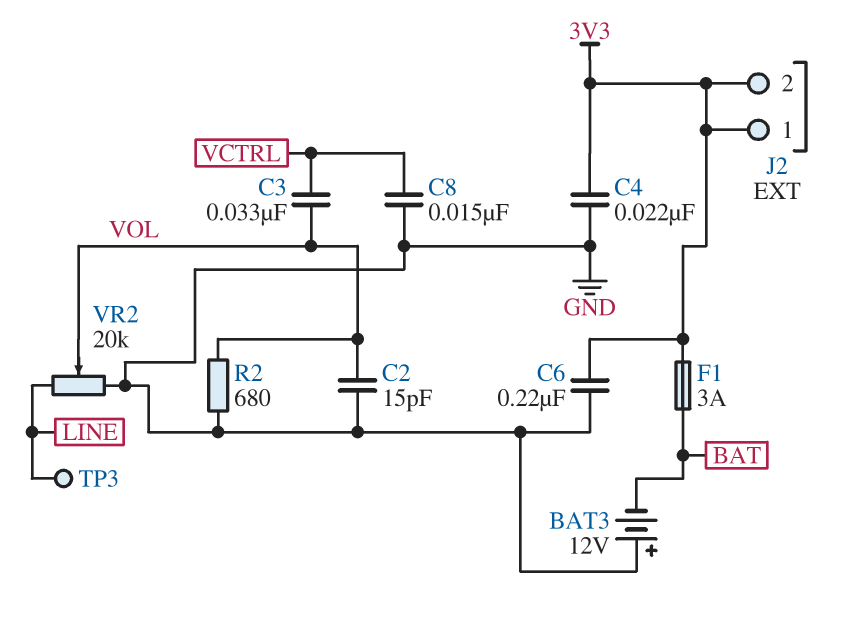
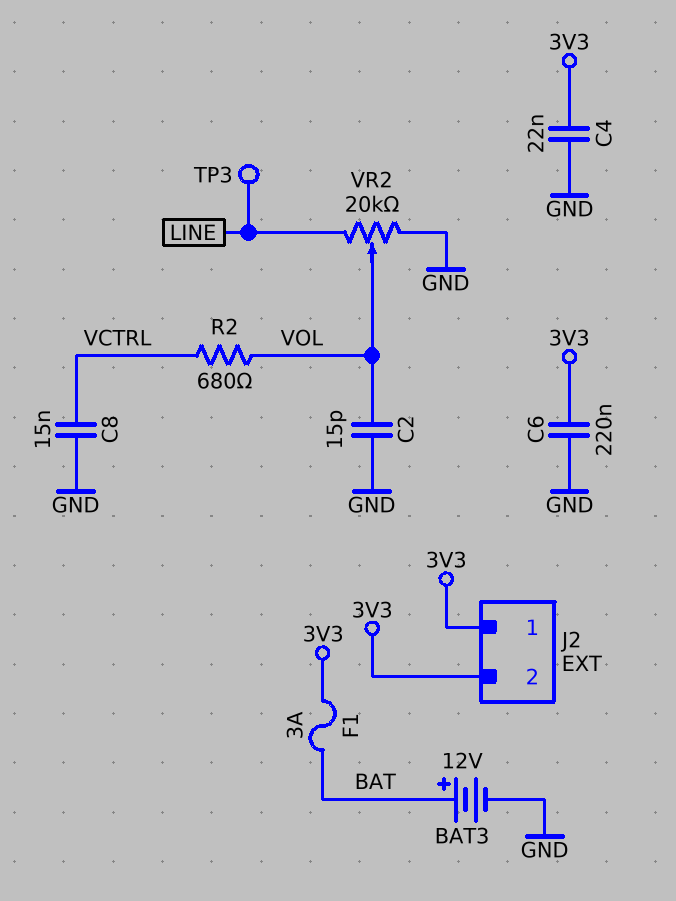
BAT3: 12V (plus GND, minus BAT) -> 12V (plus BAT, minus GND)
C3: 33nF (VCTRL, VOL) -> none
R2: 680 (GND, VOL) -> 680 (VCTRL, VOL)

